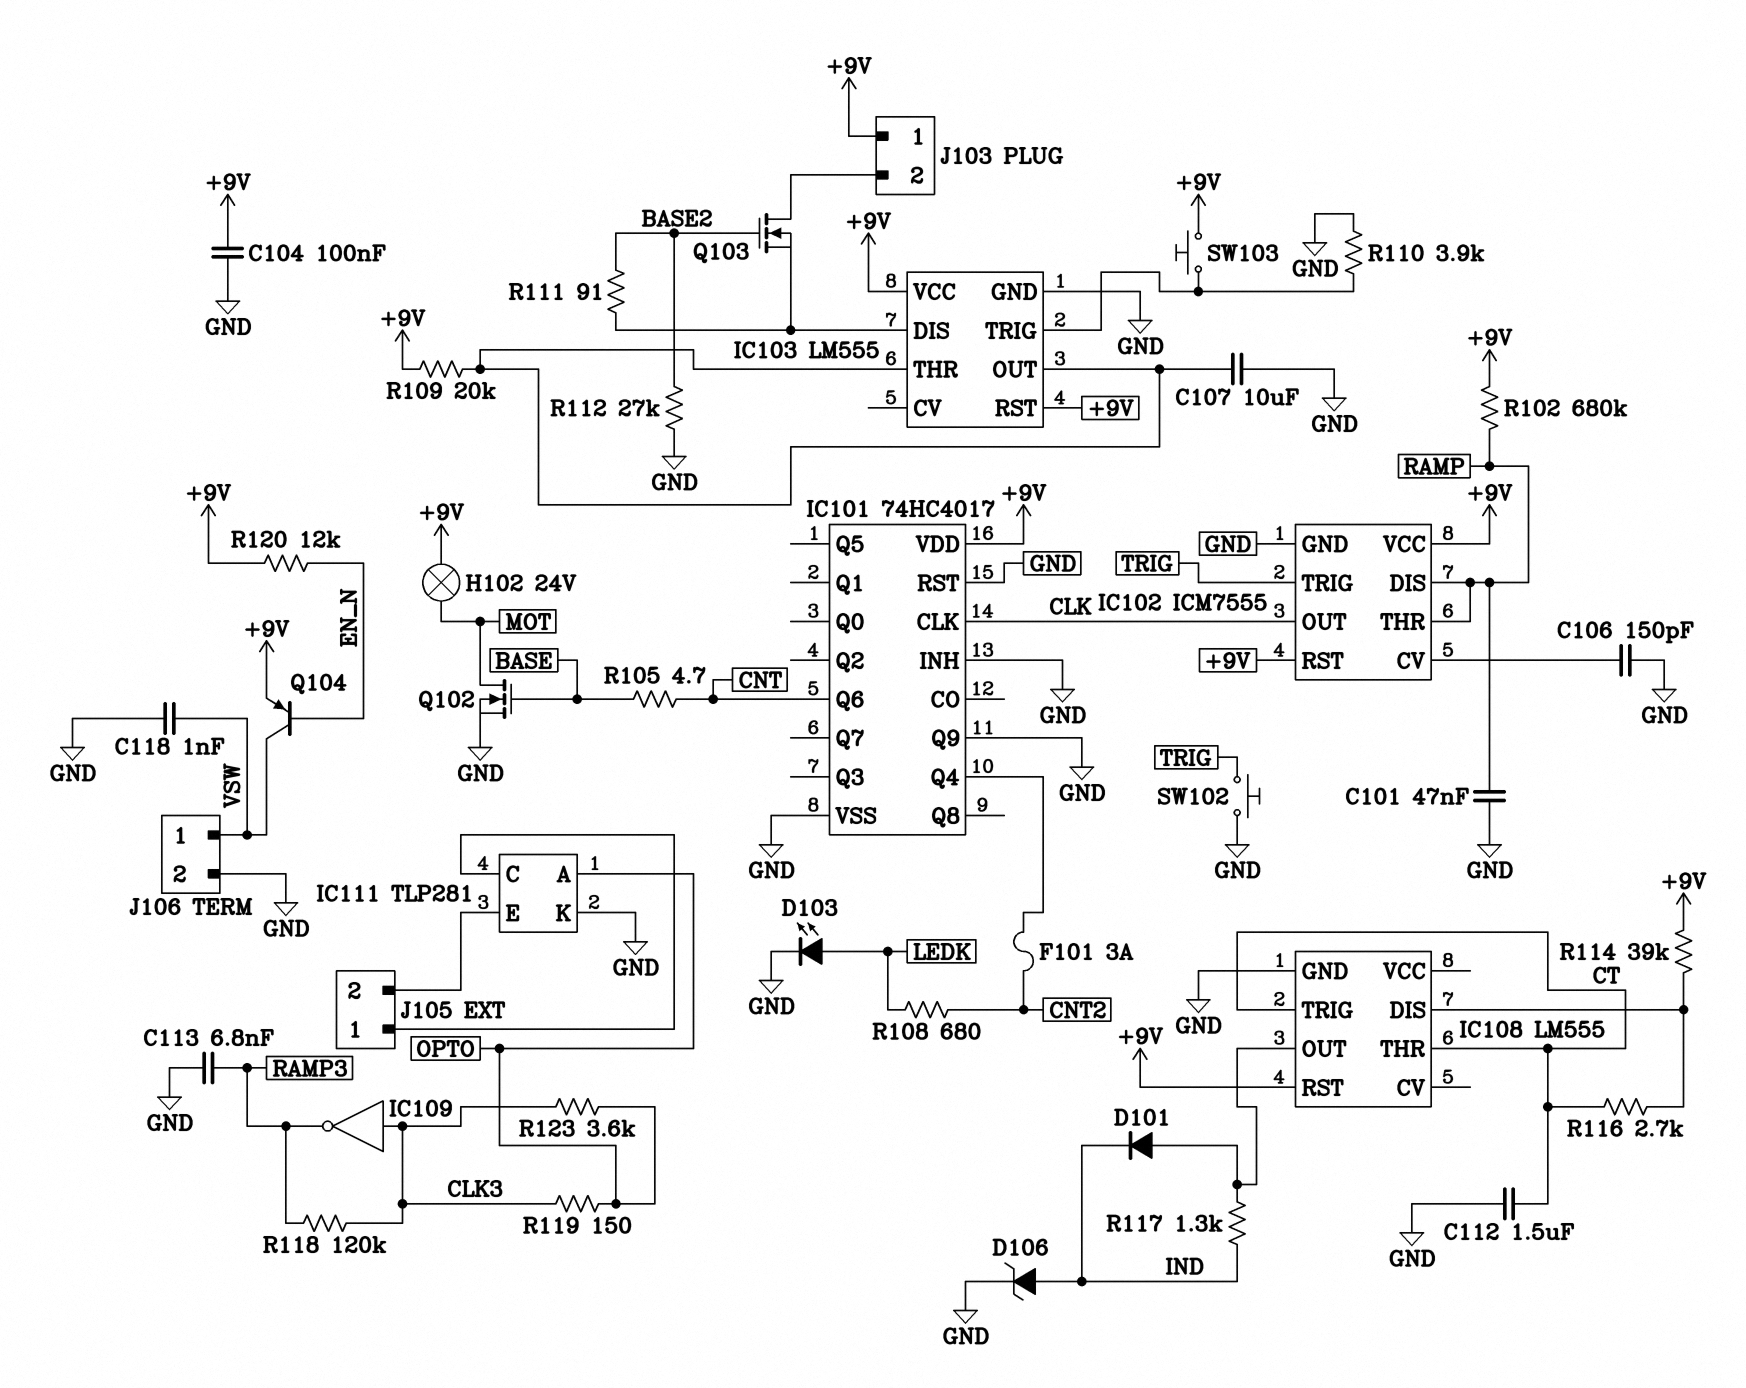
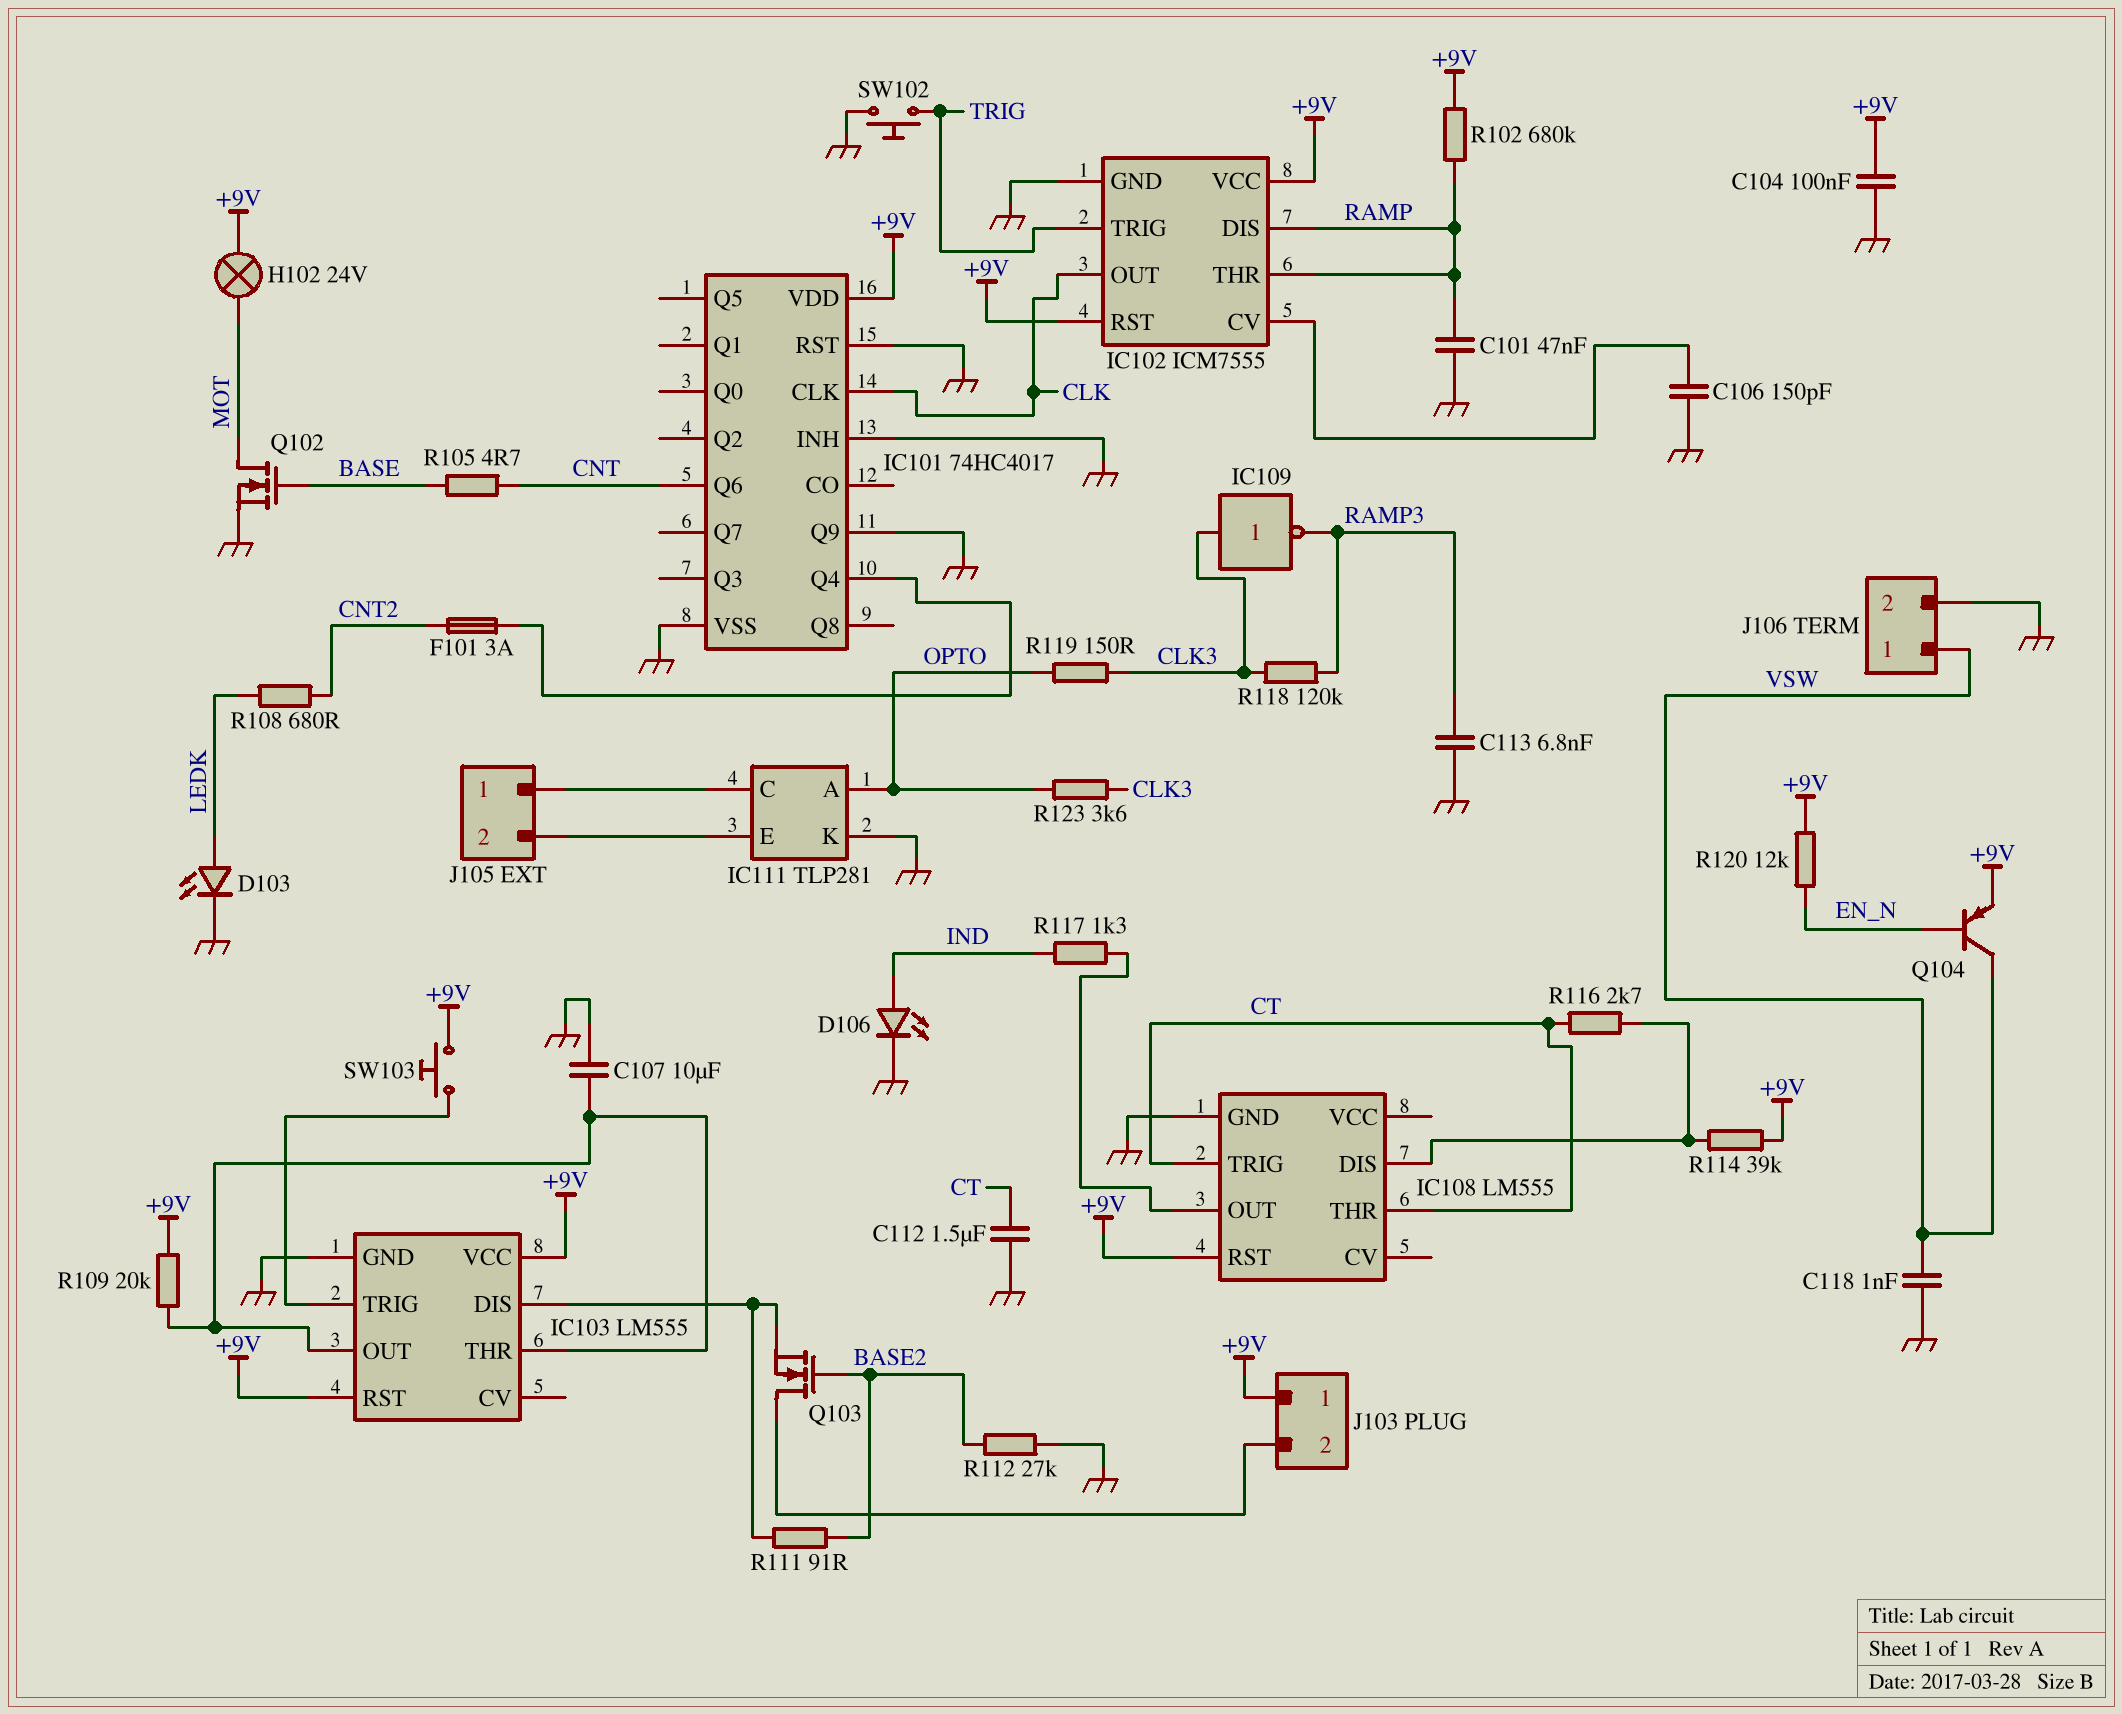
D101: diode (A IC108/OUT, K IND) -> none
D106: zener (A IND, K GND) -> LED (A IND, K GND)
R110: 3.9k (GND, IC103/TRIG) -> none

